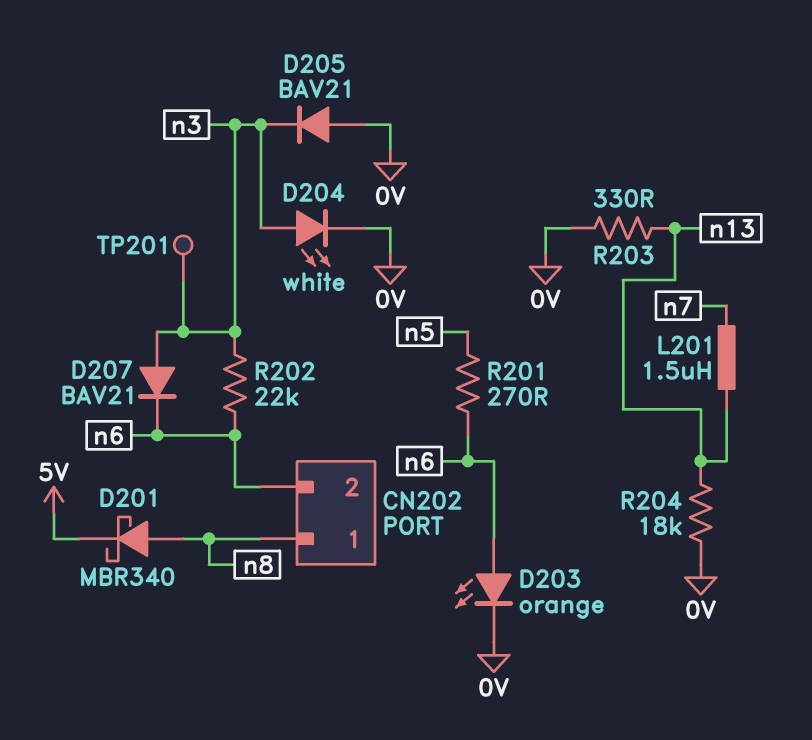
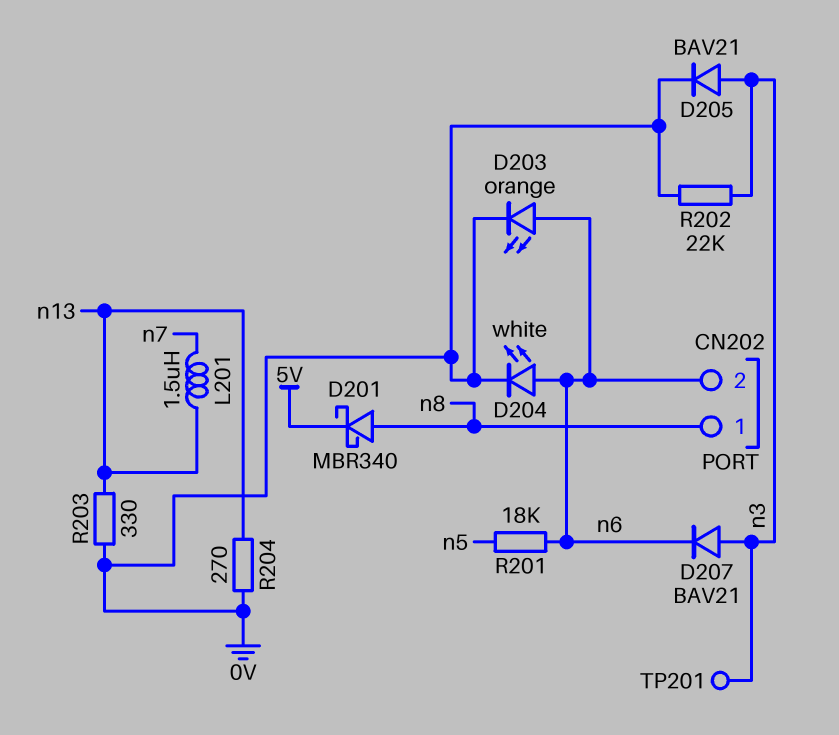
D204: LED white (A n3, K 0V) -> LED white (A n6, K 0V)
D205: diode BAV21 (A 0V, K n3) -> diode BAV21 (A n3, K 0V)
R201: 270 (n5, n6) -> 18k (n5, n6)
R202: 22k (n3, n6) -> 22k (0V, n3)
R204: 18k (0V, n13) -> 270 (0V, n13)

